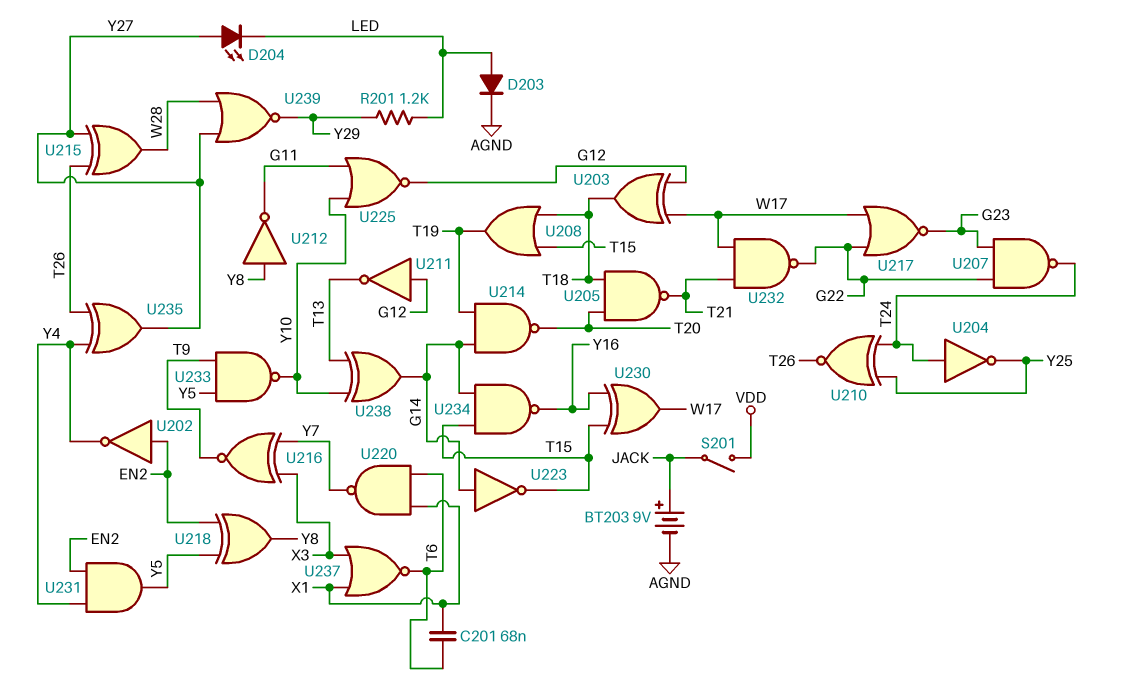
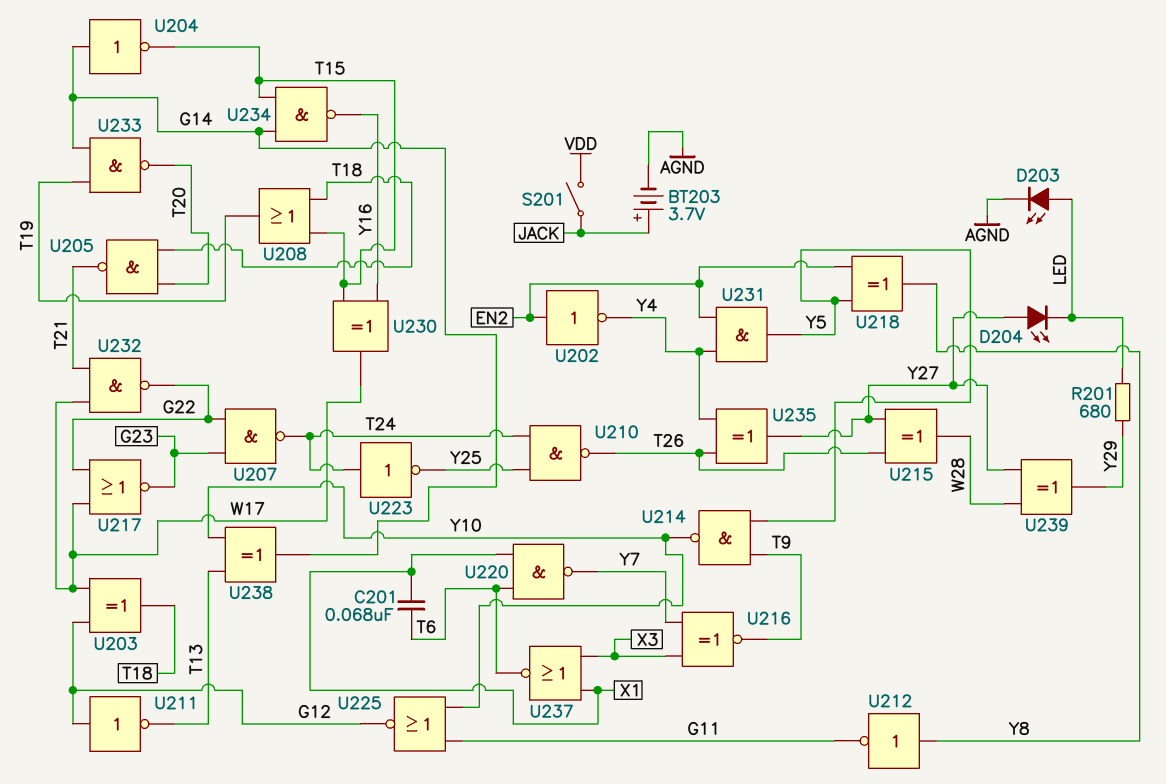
BT203: 9V (plus JACK, minus AGND) -> 3.7V (plus JACK, minus AGND)
D203: diode (A LED, K AGND) -> LED (A LED, K AGND)
R201: 1.2k (LED, Y29) -> 680 (LED, Y29)
U204: NOT (in T24, out Y25) -> NOT (in G14, out T15)
U210: XNOR (in T24, in Y25, out T26) -> NAND (in T24, in Y25, out T26)
U214: NAND (in G14, in T19, out T20) -> NAND (in T9, in Y5, out Y10)
U223: NOT (in G14, out T15) -> NOT (in T24, out Y25)
U233: NAND (in T9, in Y5, out Y10) -> NAND (in G14, in T19, out T20)
U239: NOR (in W28, in Y27, out Y29) -> XOR (in W28, in Y27, out Y29)

